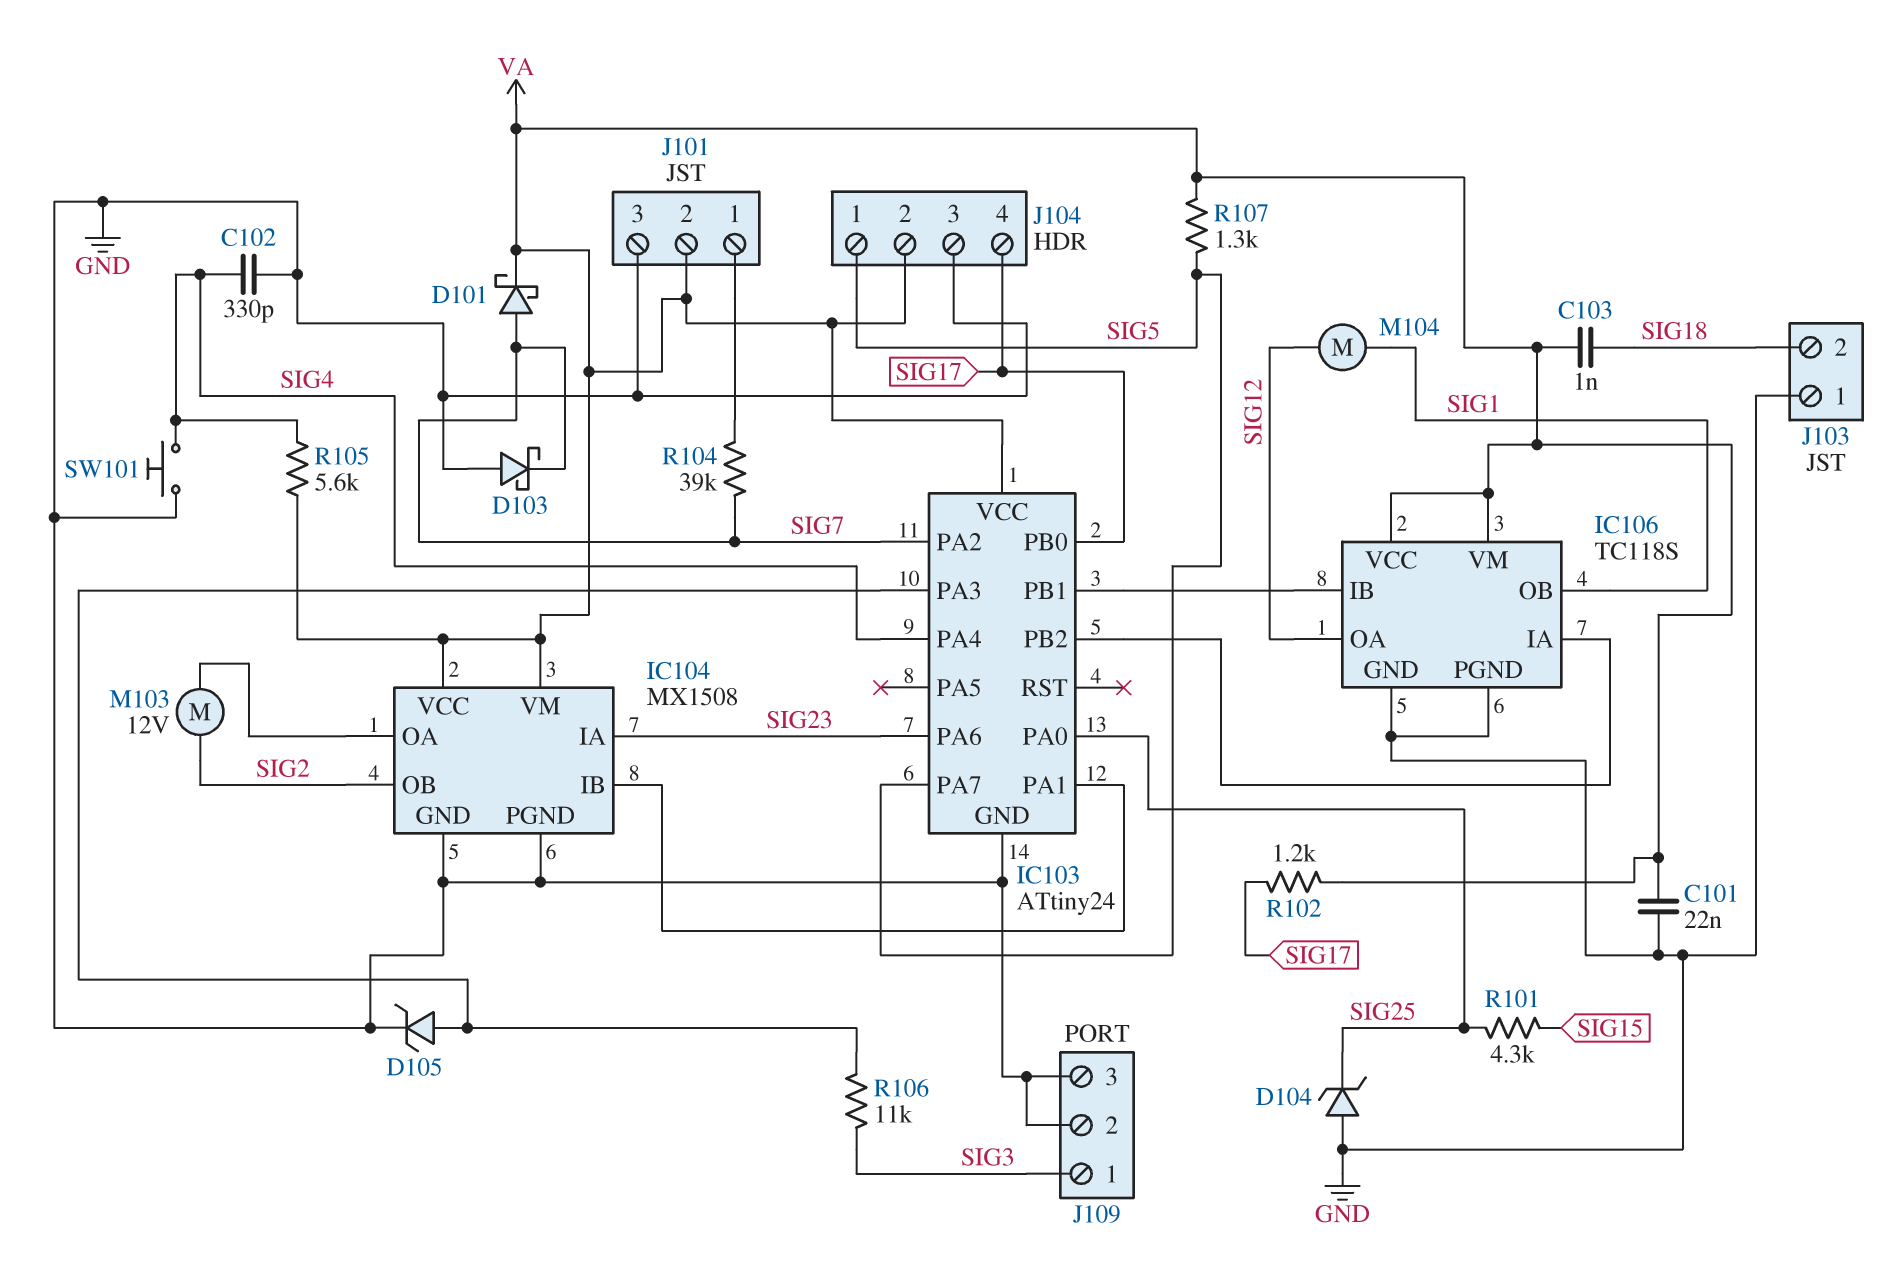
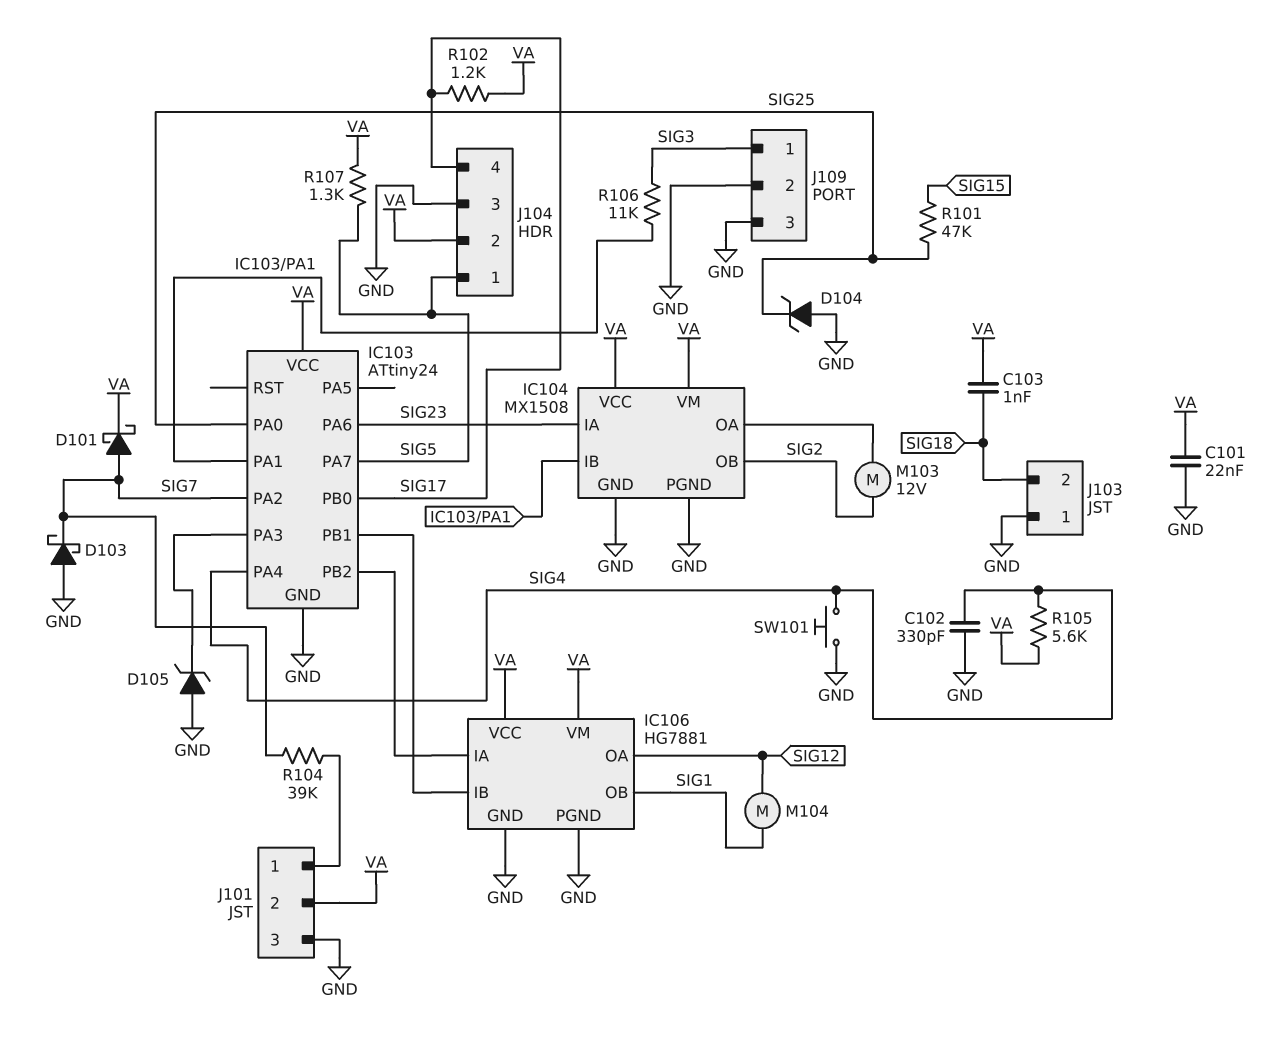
D105: zener (A IC103/PA3, K GND) -> zener (A GND, K IC103/PA3)
IC106: TC118S -> HG7881
R101: 4.3k (SIG15, SIG25) -> 47k (SIG15, SIG25)
R106: 11k (IC103/PA3, SIG3) -> 11k (IC103/PA1, SIG3)

